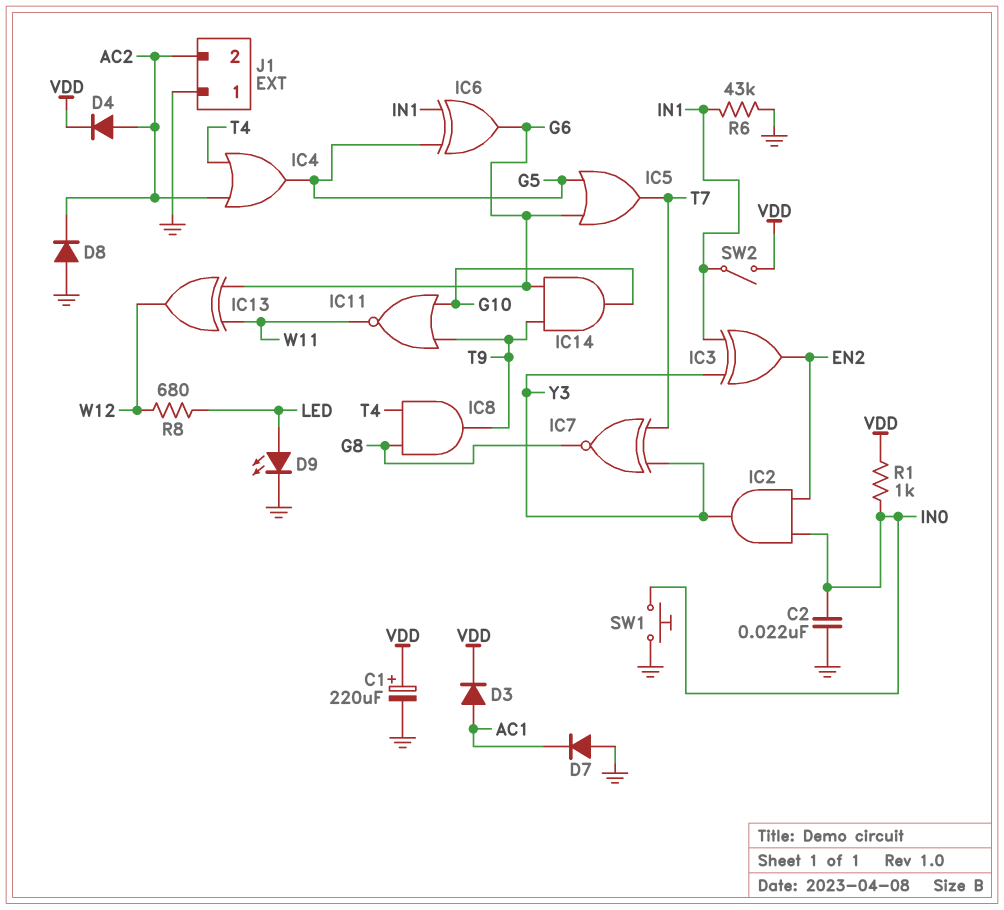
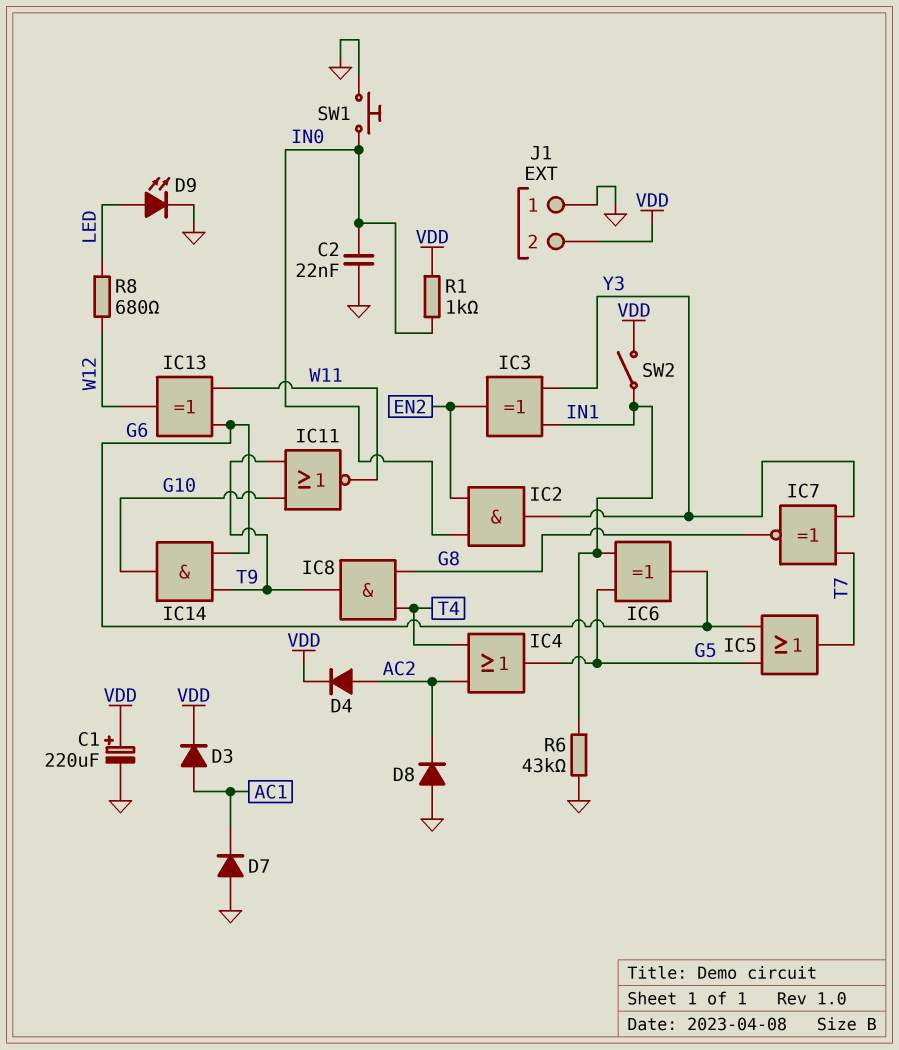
J1 pin 2: AC2 -> VDD

